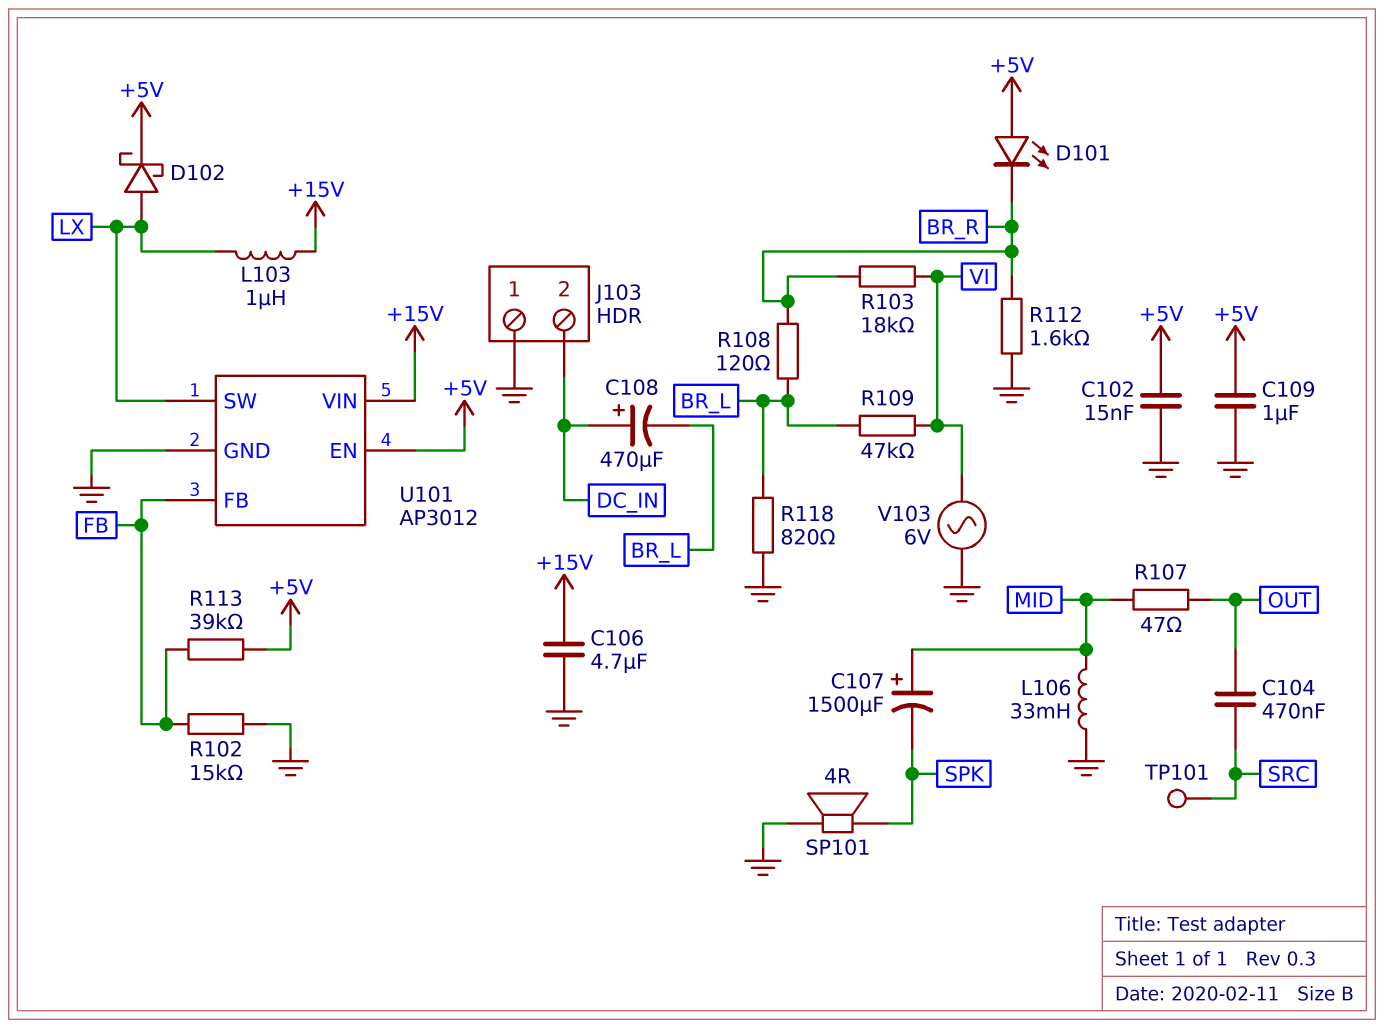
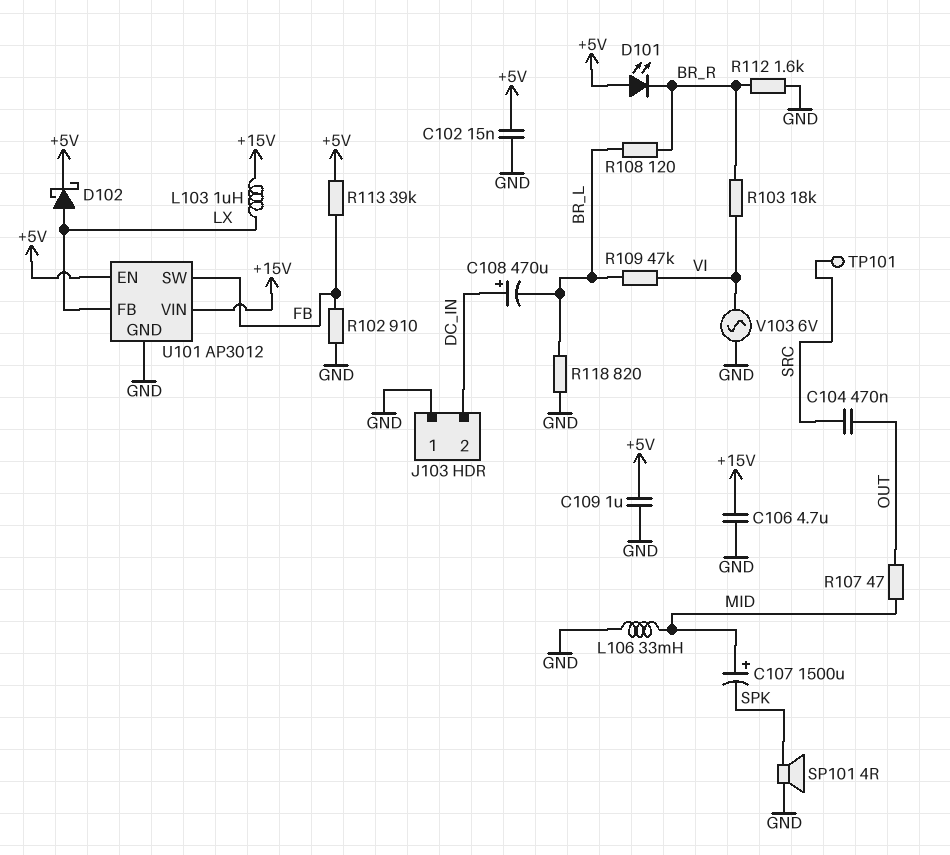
R102: 15k (FB, GND) -> 910 (FB, GND)
U101 pin FB: FB -> LX
U101 pin SW: LX -> FB

